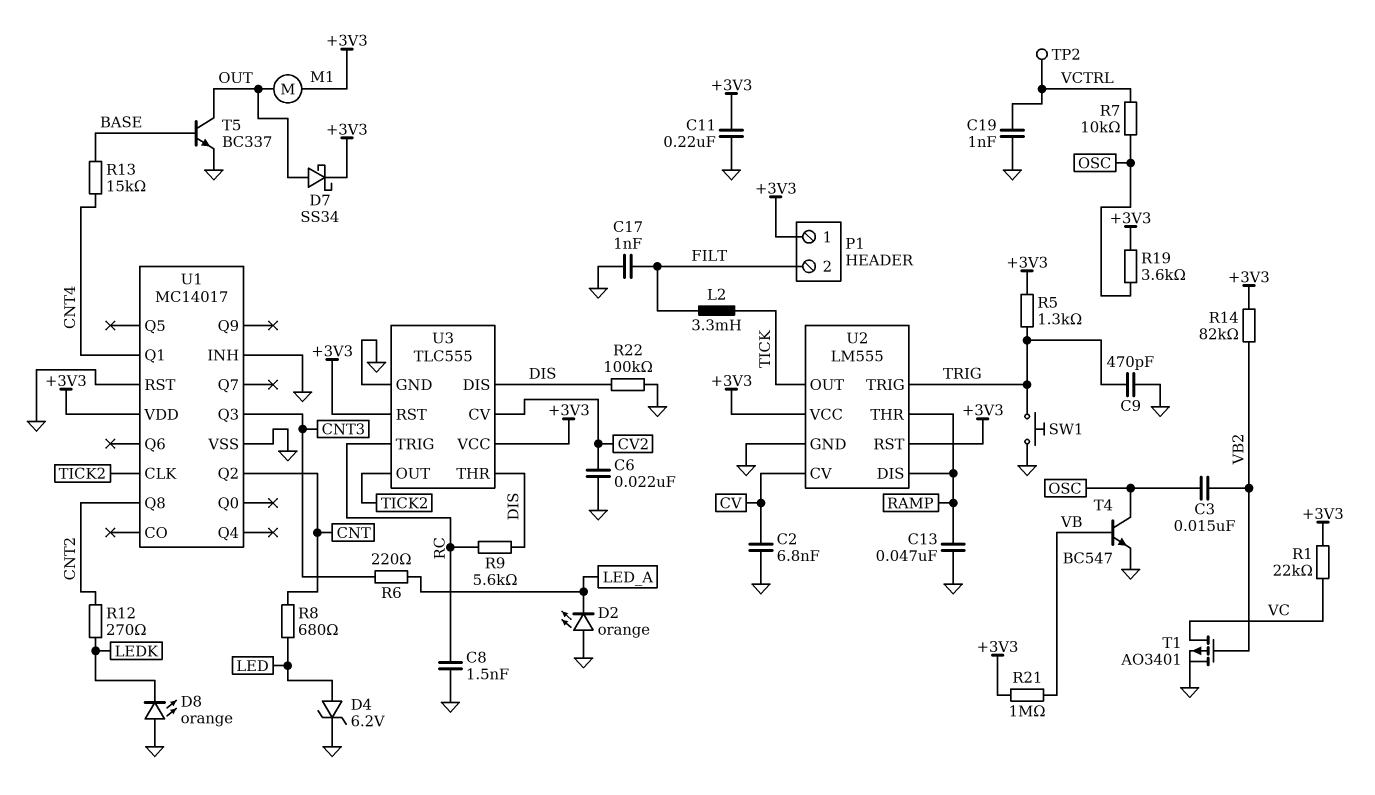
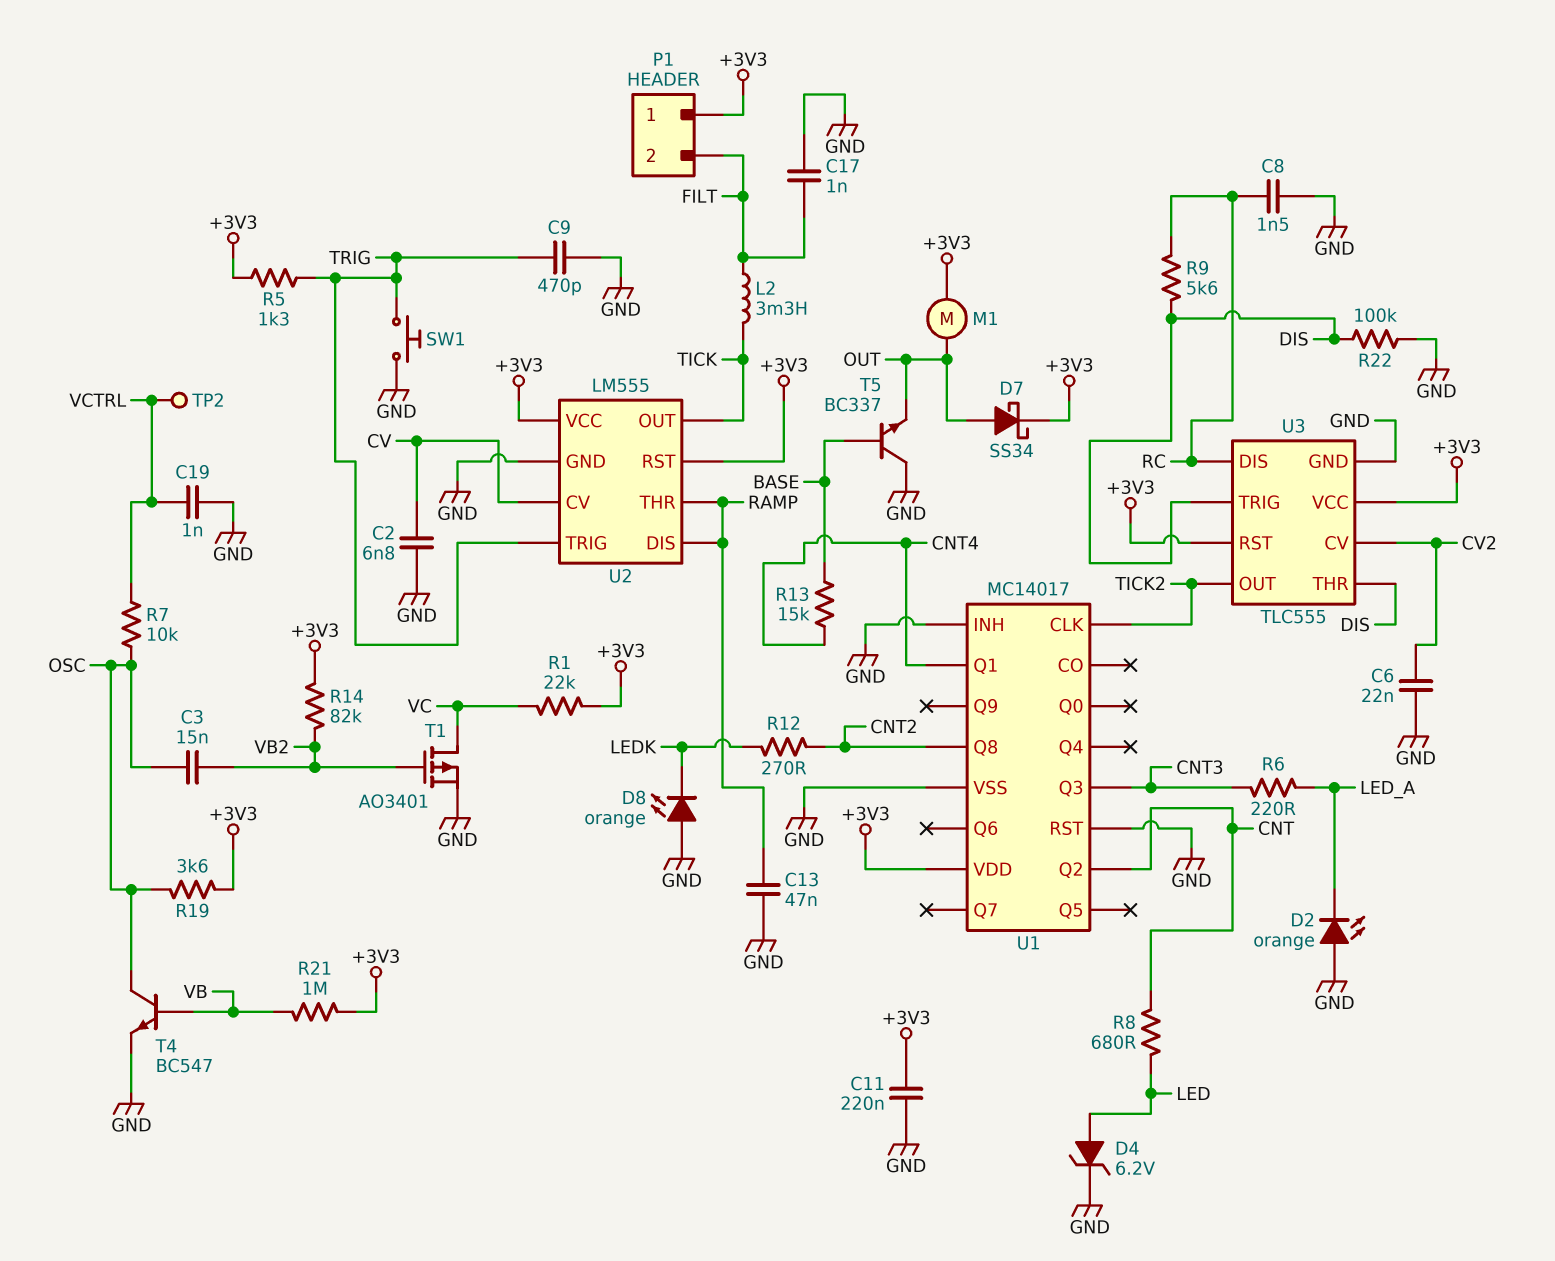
T5: NPN BC337 (B BASE, C OUT, E GND) -> NPN BC337 (B BASE, C GND, E OUT)
U3 pin DIS: DIS -> RC
U3 pin TRIG: RC -> DIS

